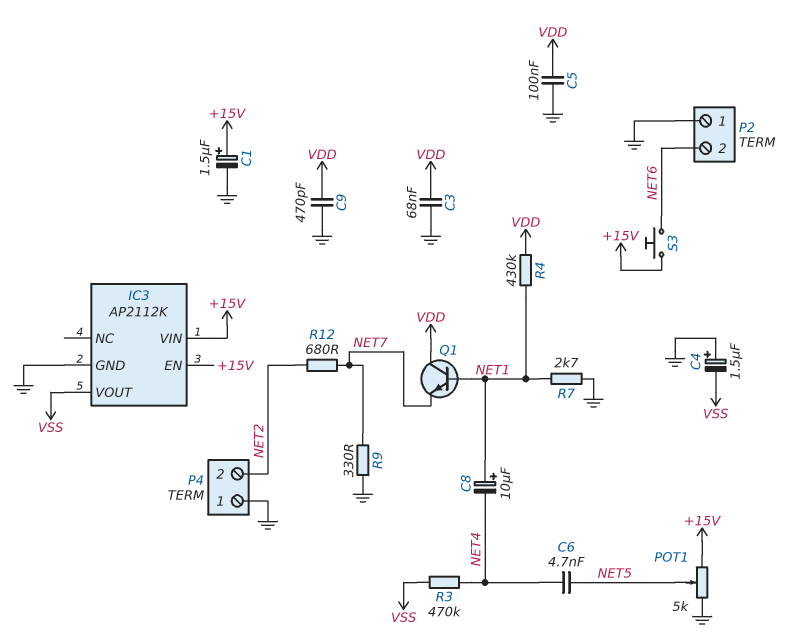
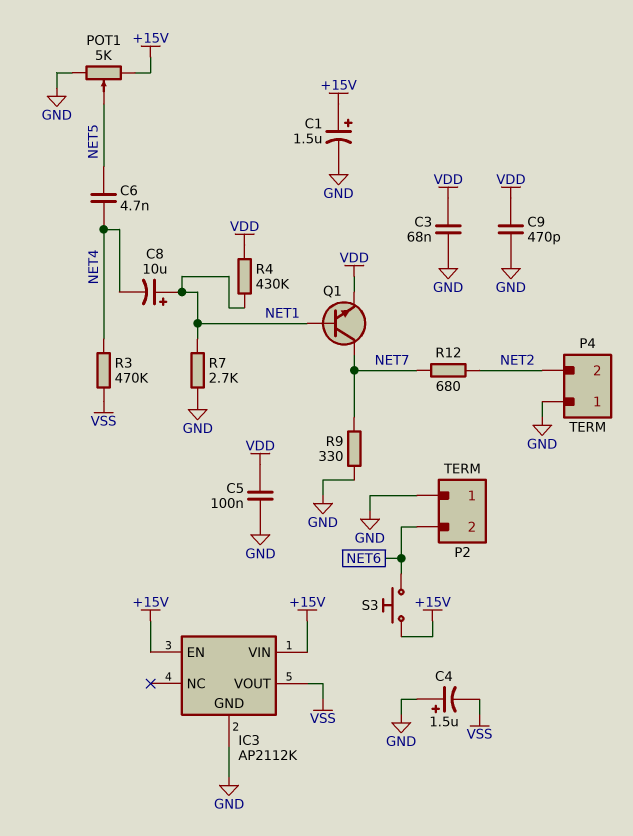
Q1: NPN (B NET1, C VDD, E NET7) -> NPN (B NET1, C NET7, E VDD)

